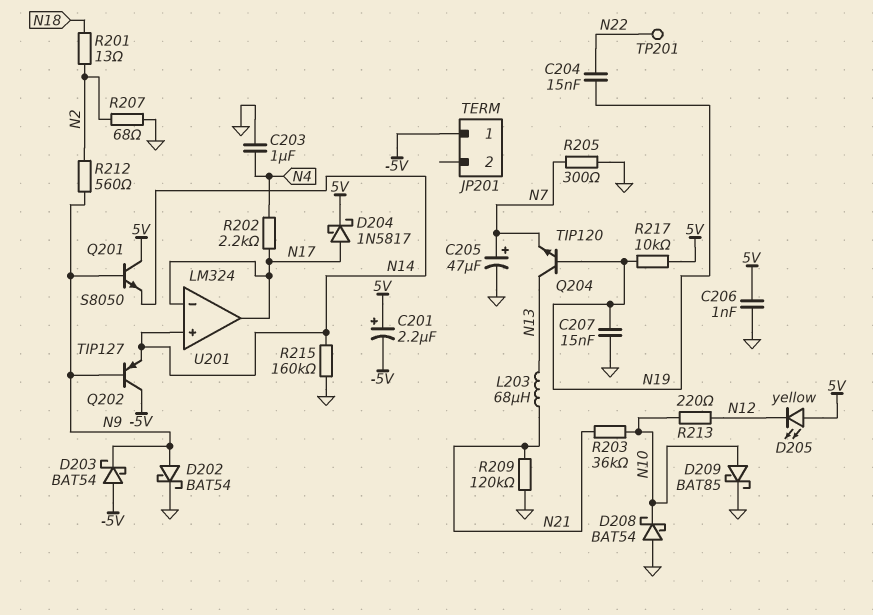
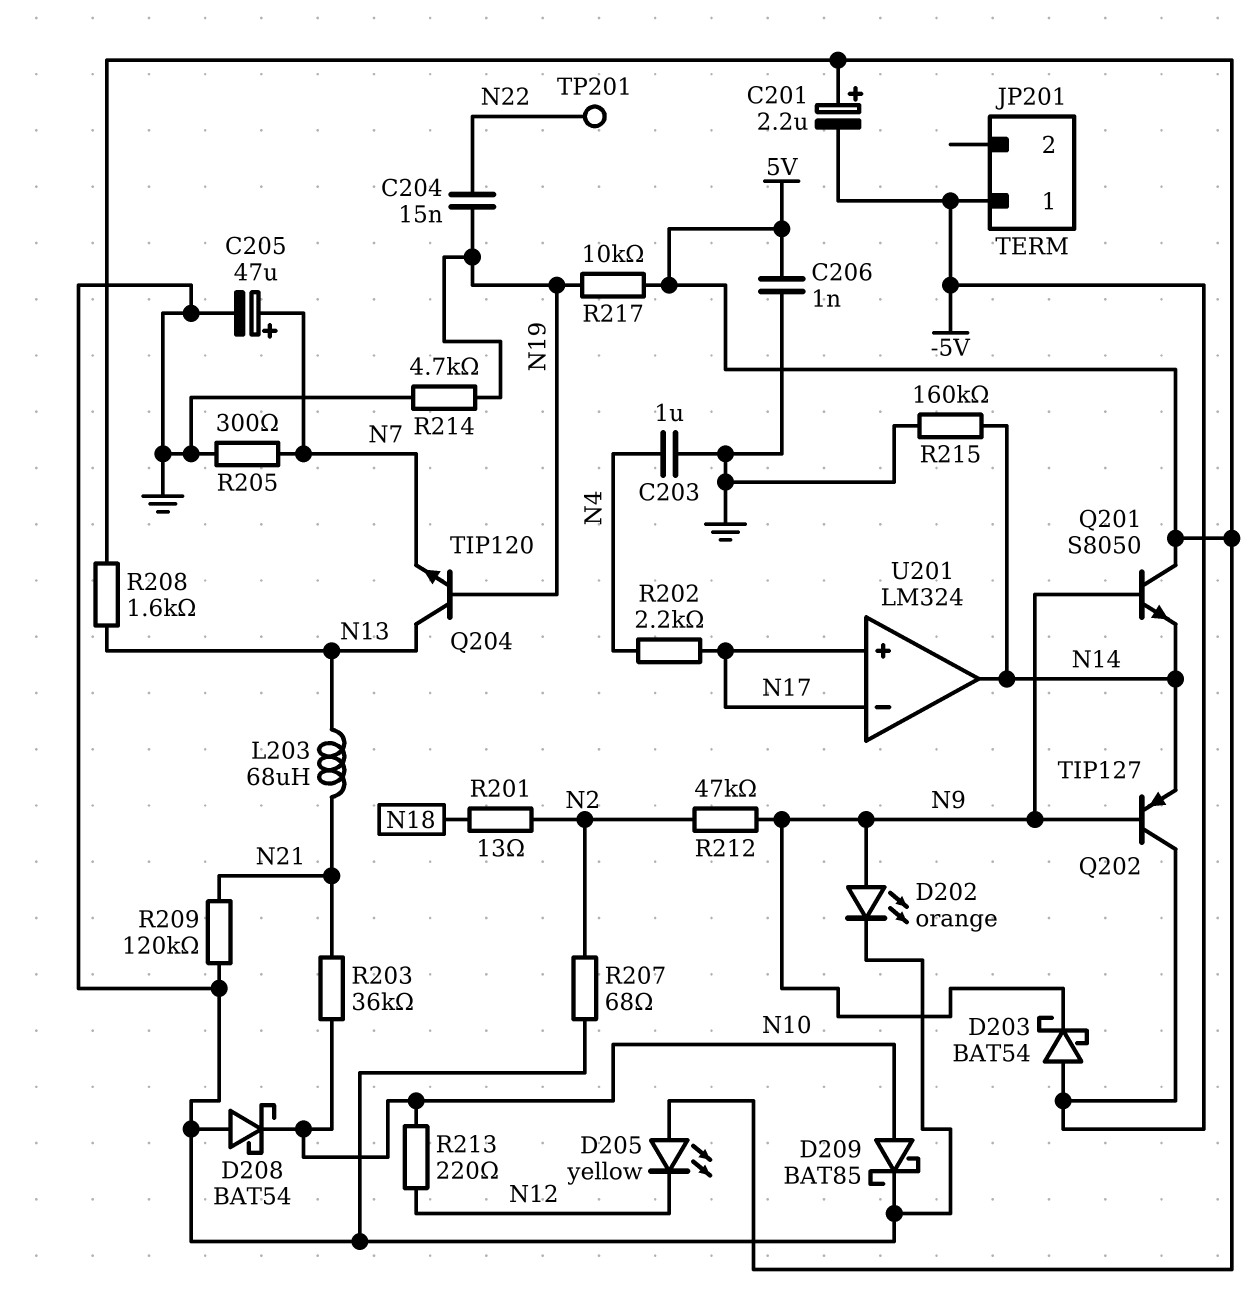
C207: 15nF (GND, N19) -> none
D202: schottky BAT54 (A N9, K GND) -> LED orange (A N9, K GND)
D204: schottky 1N5817 (A N17, K 5V) -> none
R208: none -> 1.6k (5V, N13)
R212: 560 (N2, N9) -> 47k (N2, N9)
R214: none -> 4.7k (GND, N19)
U201 pin in+: N14 -> N17
U201 pin out: N17 -> N14

